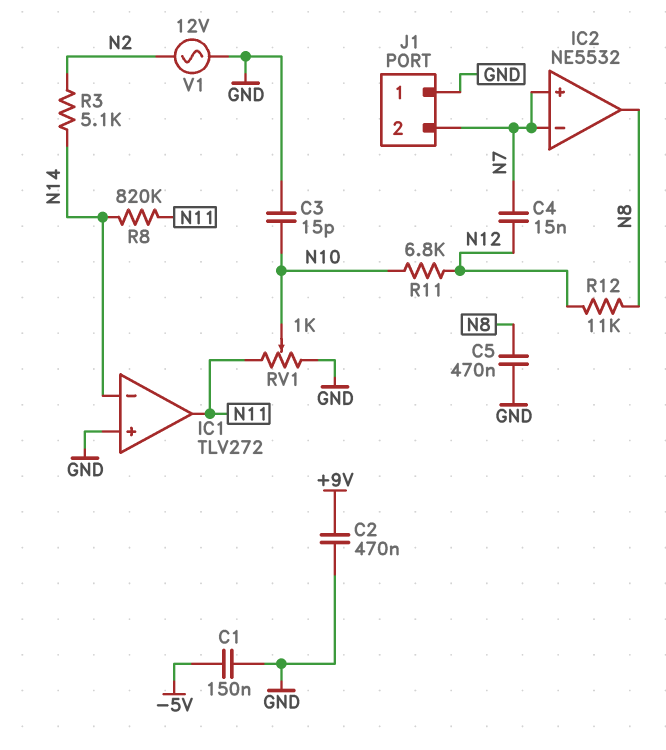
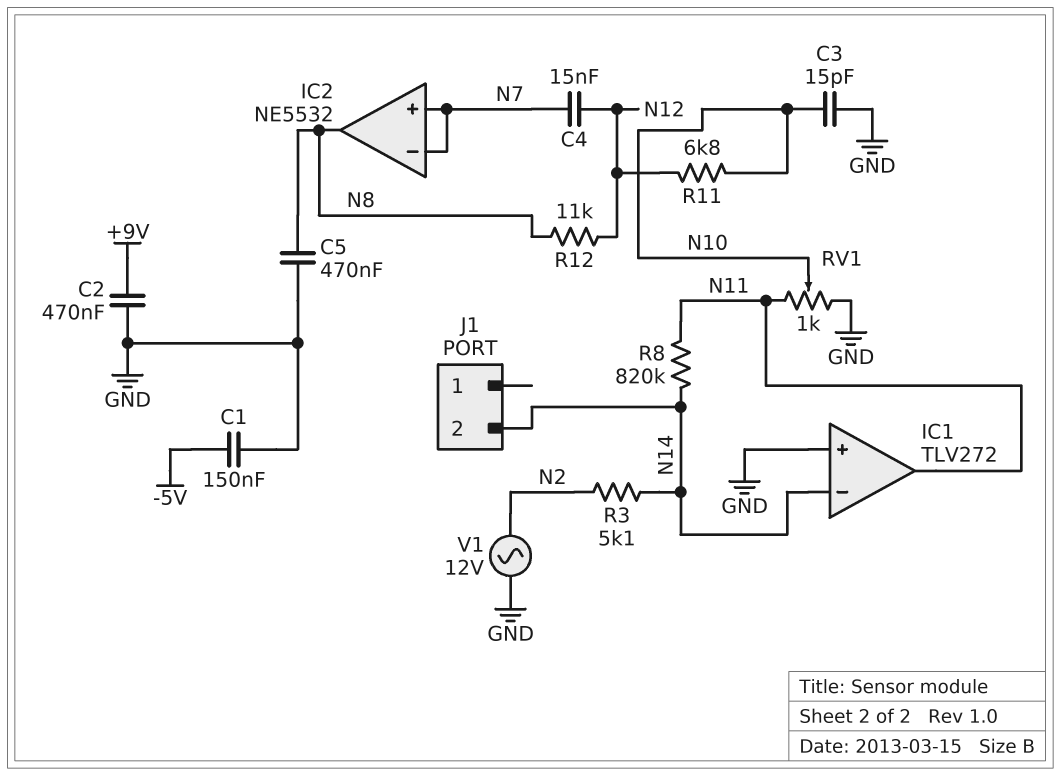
J1 pin 1: GND -> none
J1 pin 2: N7 -> N14

